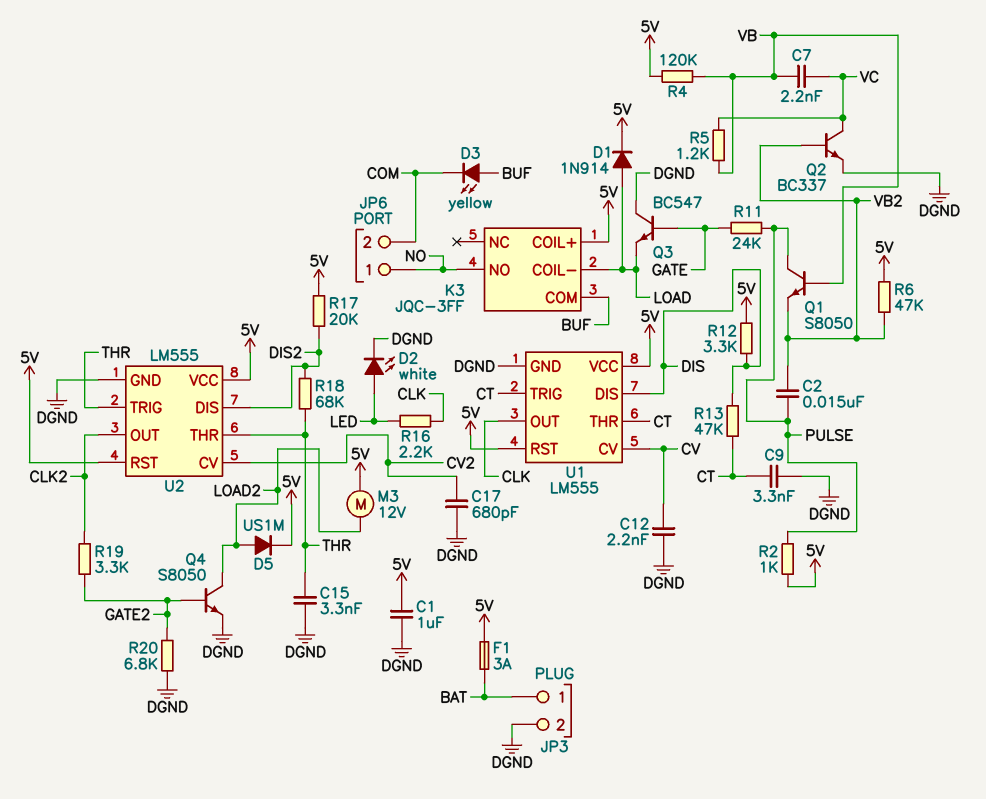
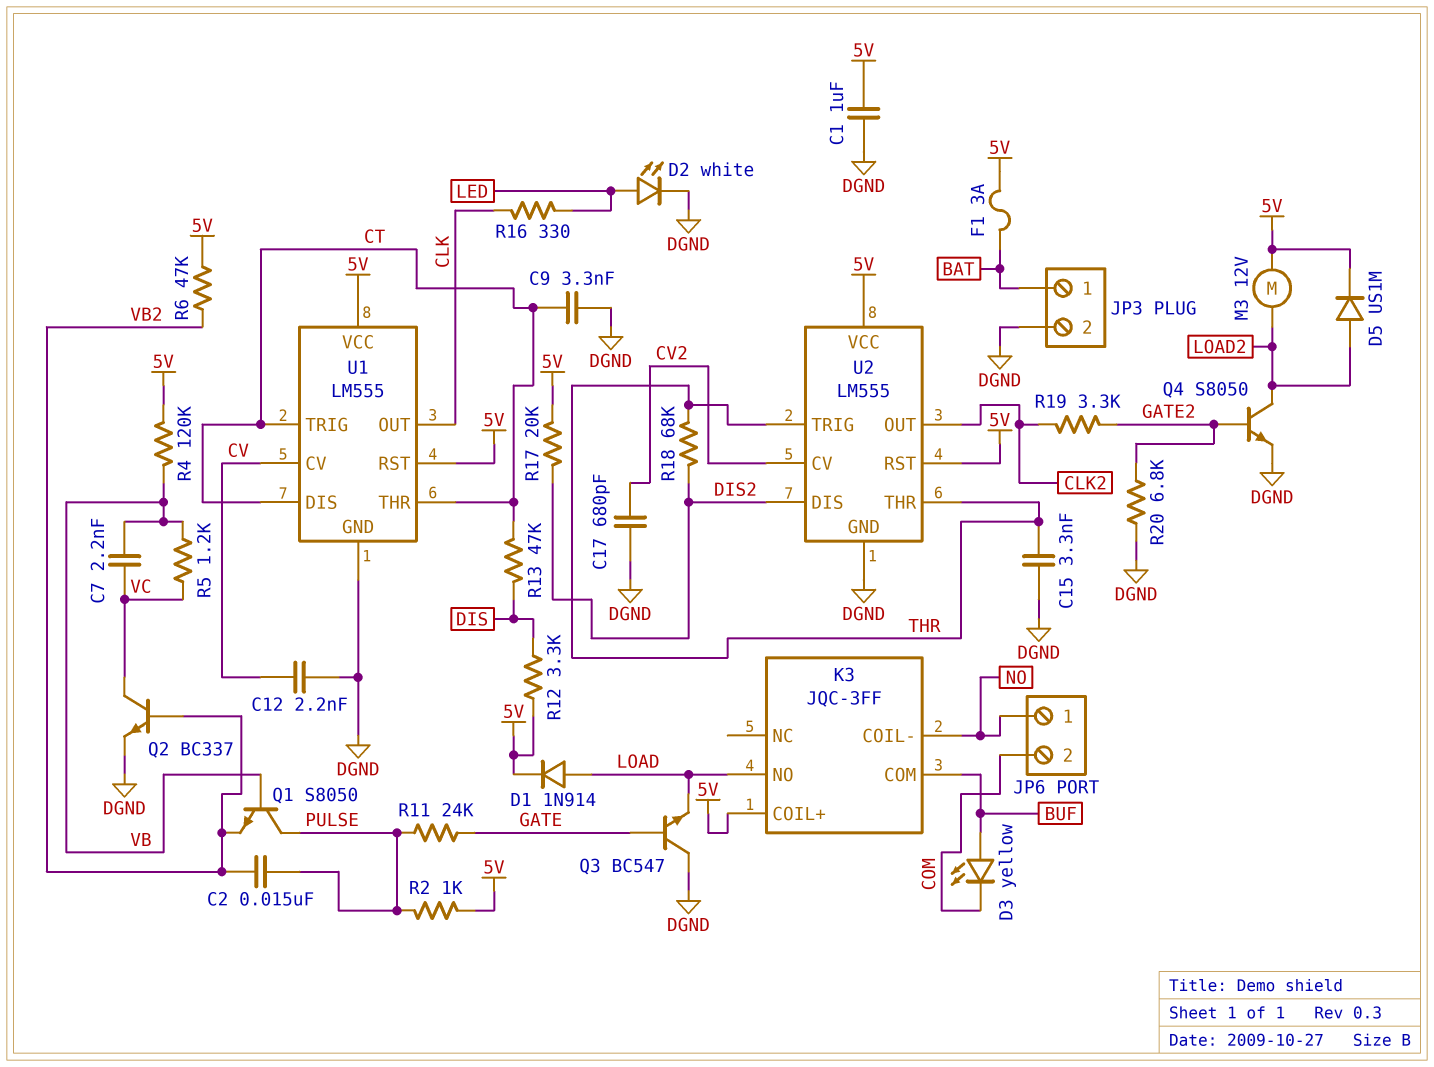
K3 pin COIL-: LOAD -> NO
K3 pin NO: NO -> LOAD
R16: 2.2k (CLK, LED) -> 330 (CLK, LED)
U1 pin DIS: DIS -> CT

